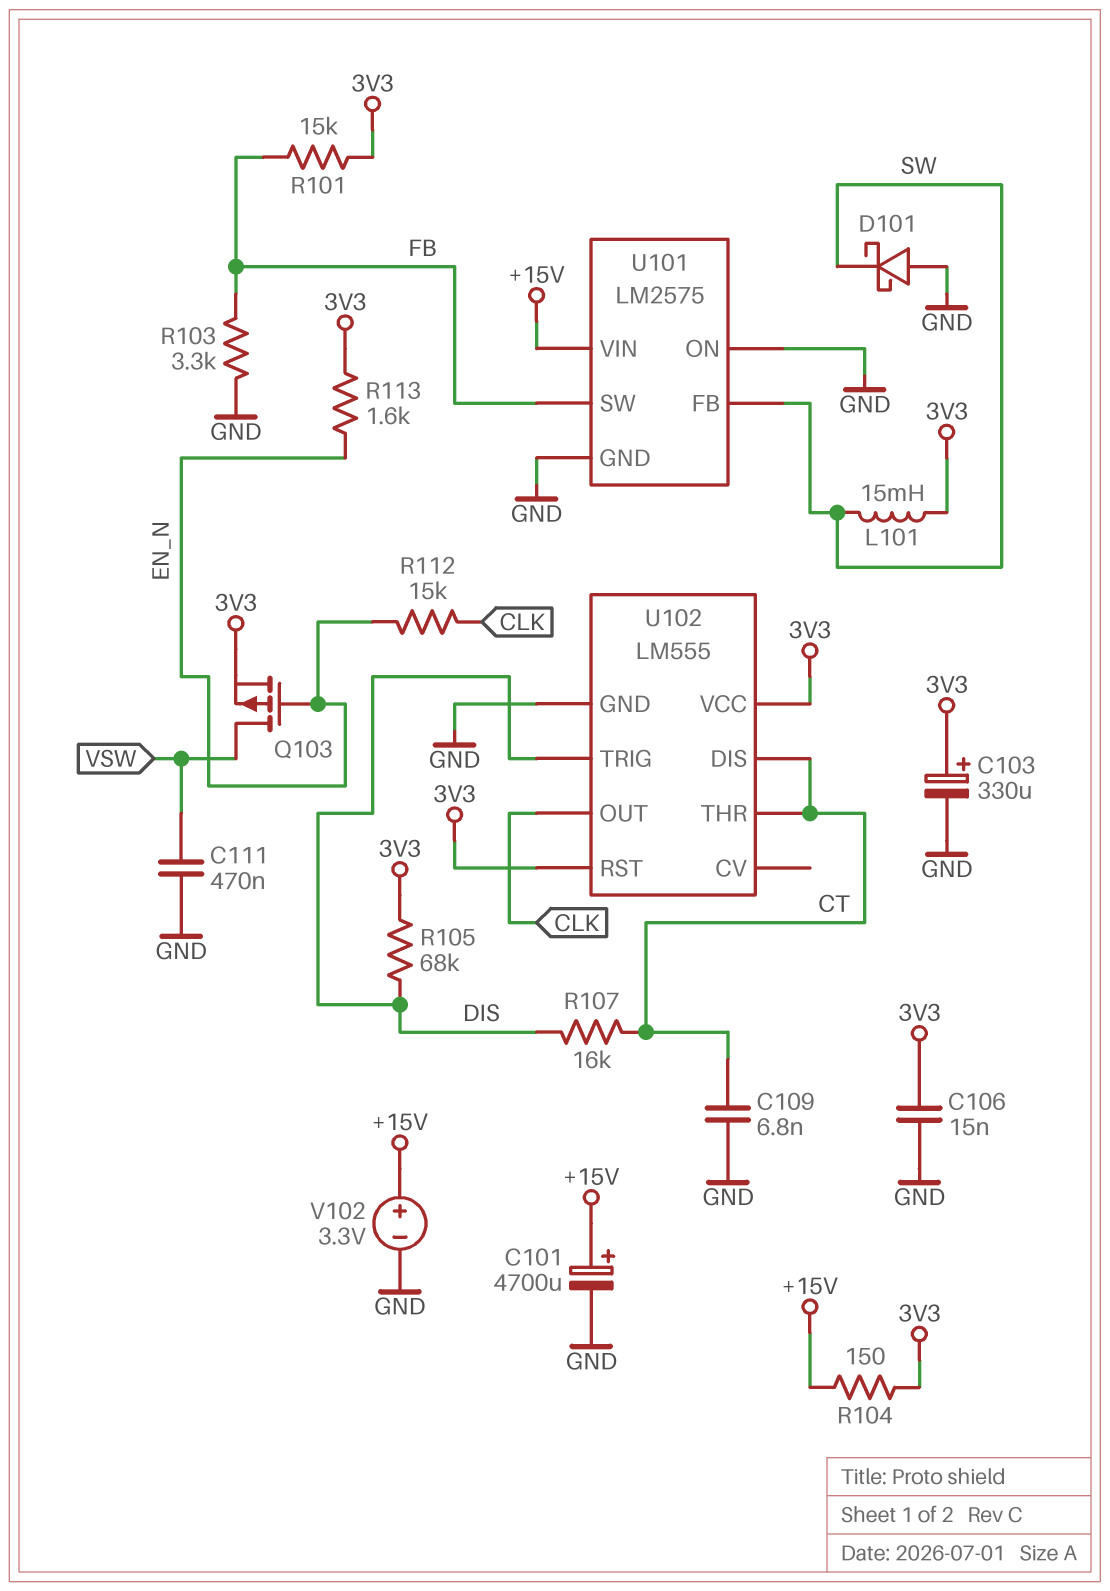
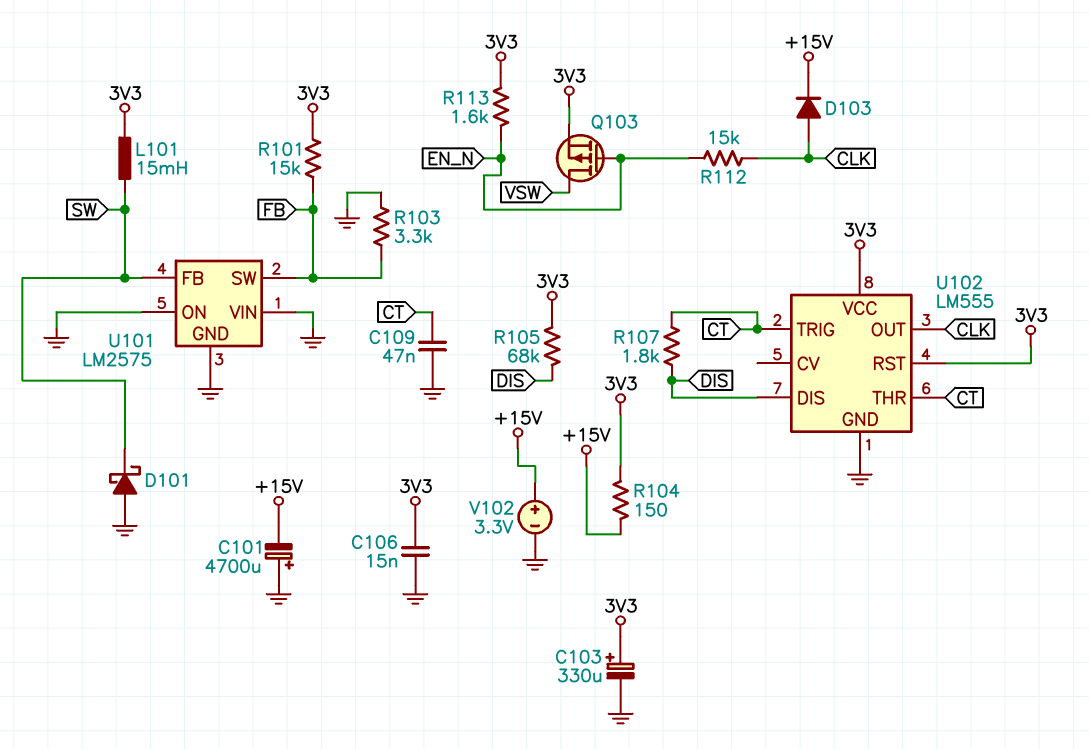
C101: 4700uF (plus +15V, minus GND) -> 4700uF (plus GND, minus +15V)
C109: 6.8nF (CT, GND) -> 47nF (CT, GND)
C111: 470nF (GND, VSW) -> none
D103: none -> diode (A CLK, K +15V)
R107: 16k (CT, DIS) -> 1.8k (CT, DIS)
U101 pin VIN: +15V -> GND
U102 pin DIS: CT -> DIS
U102 pin TRIG: DIS -> CT

